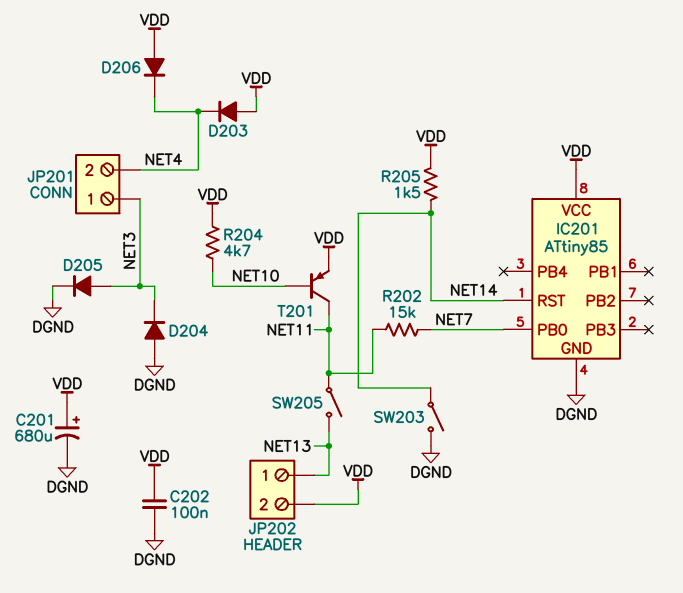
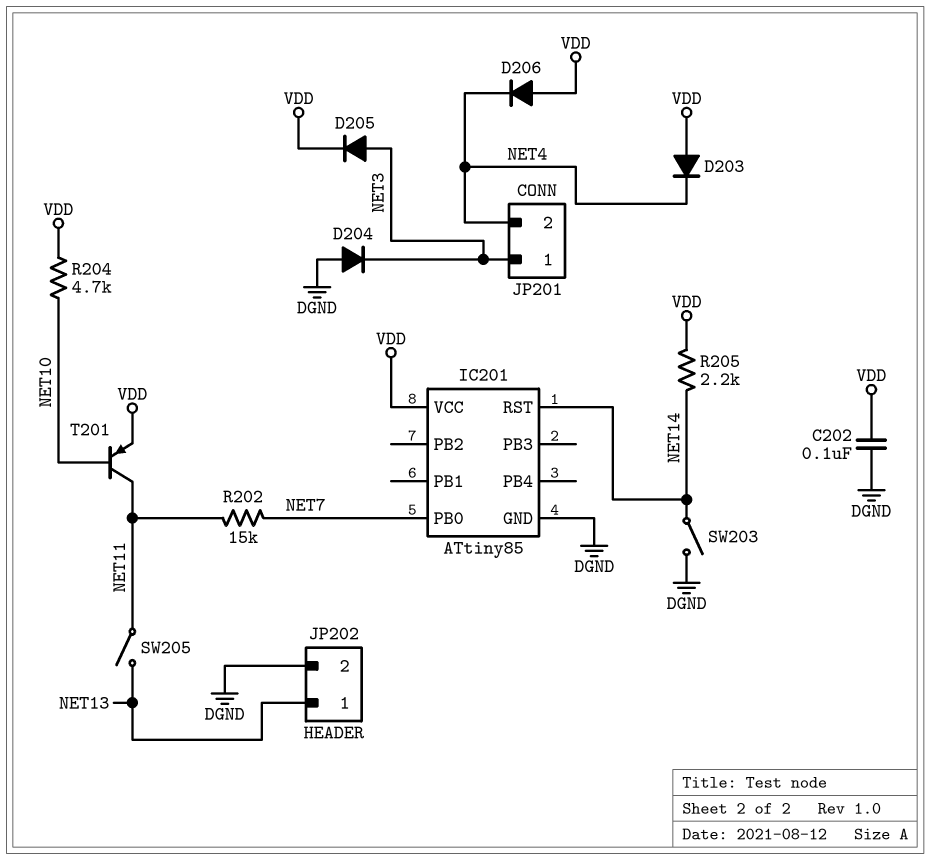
C201: 680uF (plus VDD, minus DGND) -> none
D205: diode (A NET3, K DGND) -> diode (A NET3, K VDD)
JP202 pin 2: VDD -> DGND
R205: 1.5k (NET14, VDD) -> 2.2k (NET14, VDD)

